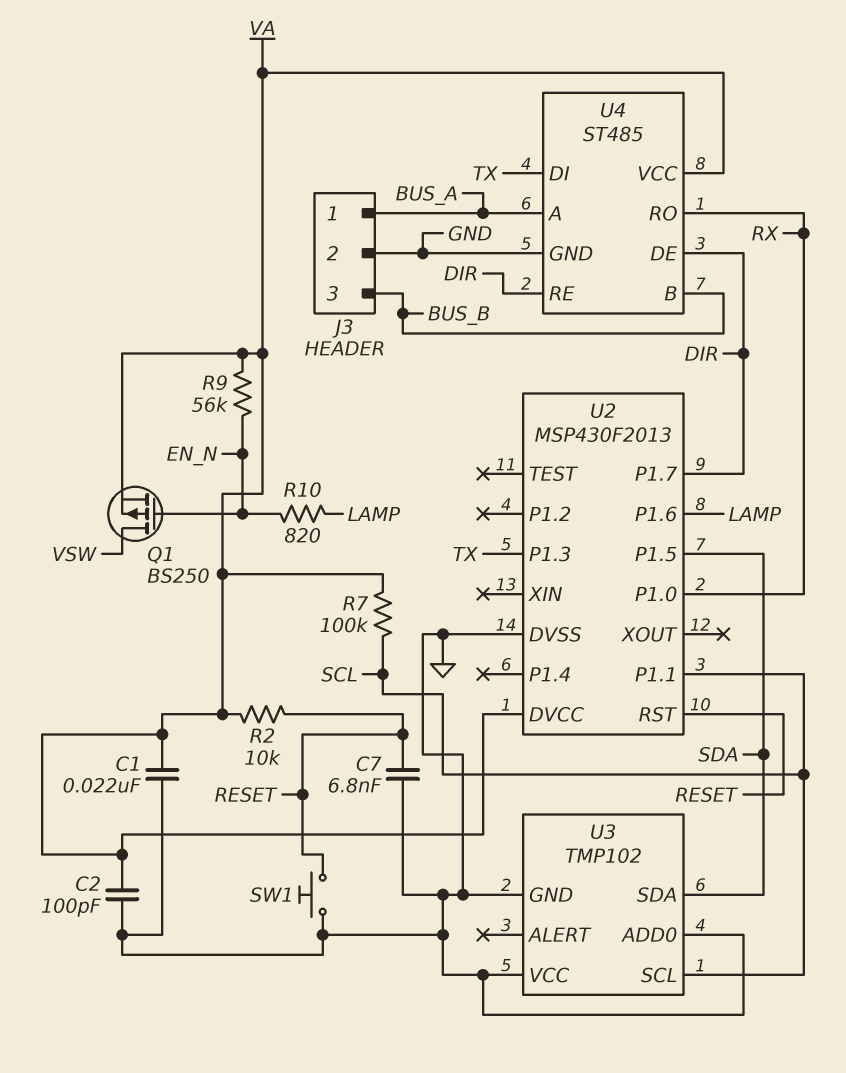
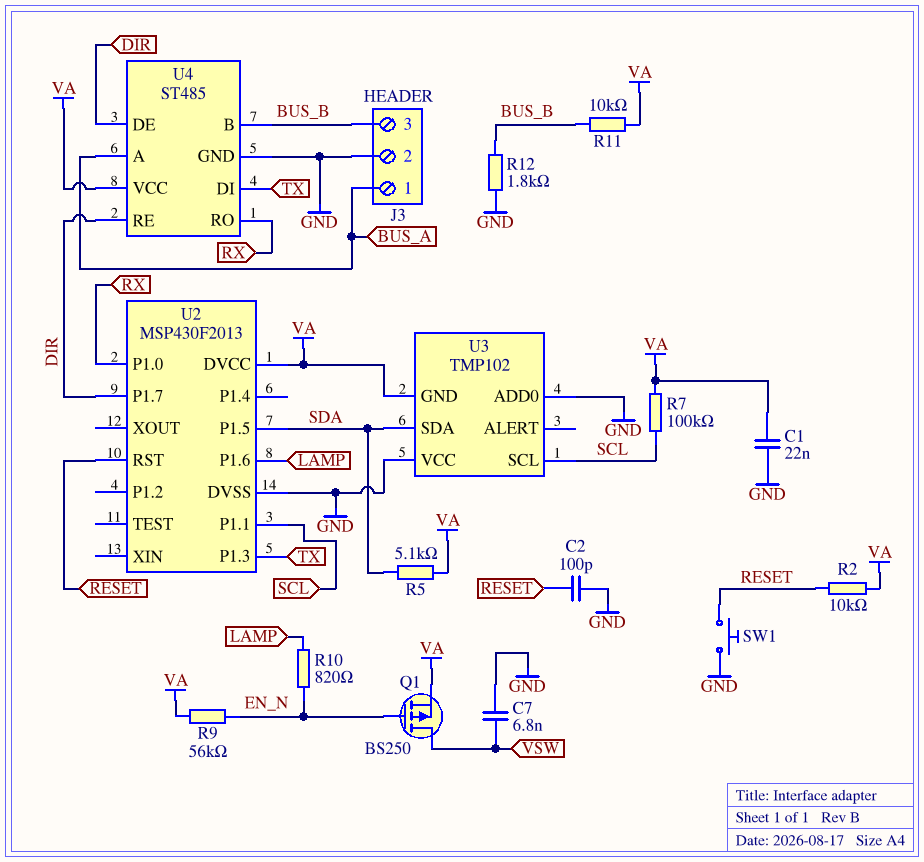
C2: 100pF (GND, VA) -> 100pF (GND, RESET)
C7: 6.8nF (GND, RESET) -> 6.8nF (GND, VSW)
R5: none -> 5.1k (SDA, VA)
R11: none -> 10k (BUS_B, VA)
R12: none -> 1.8k (BUS_B, GND)
U3 pin GND: GND -> VA

